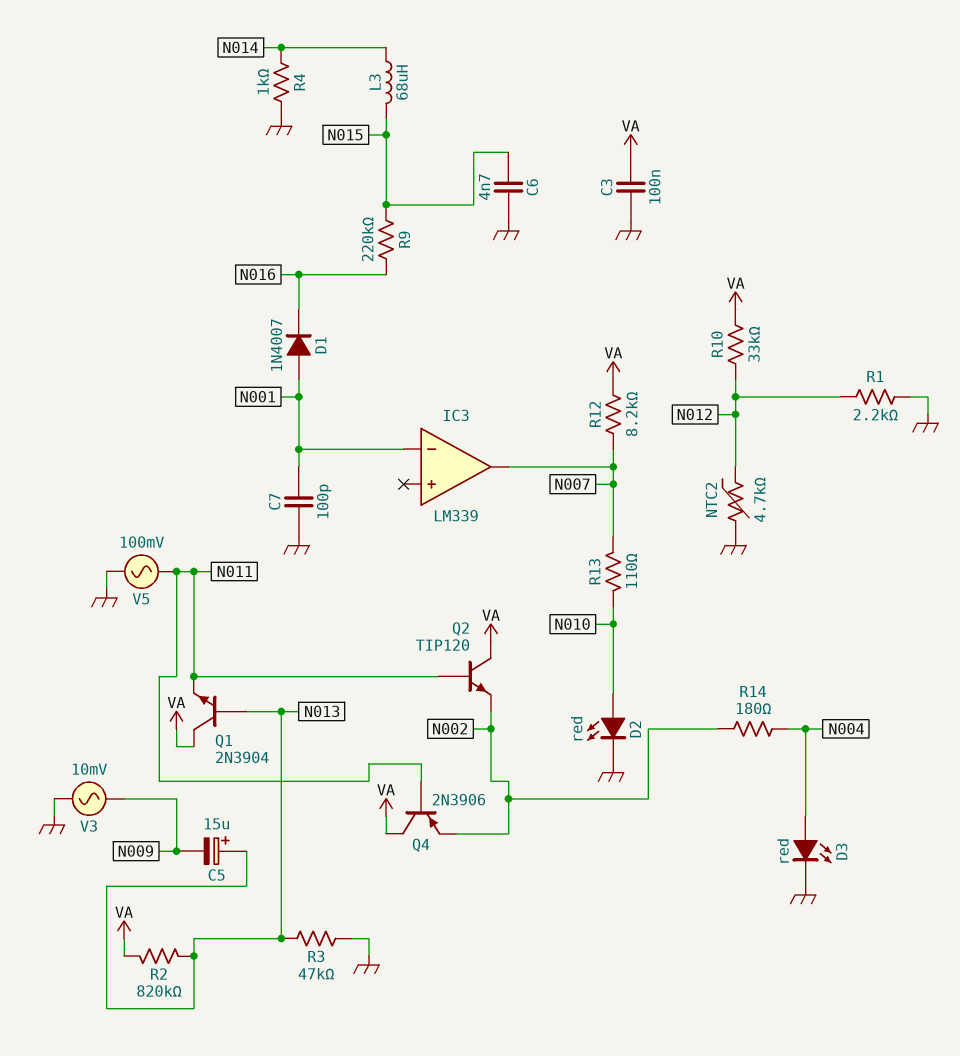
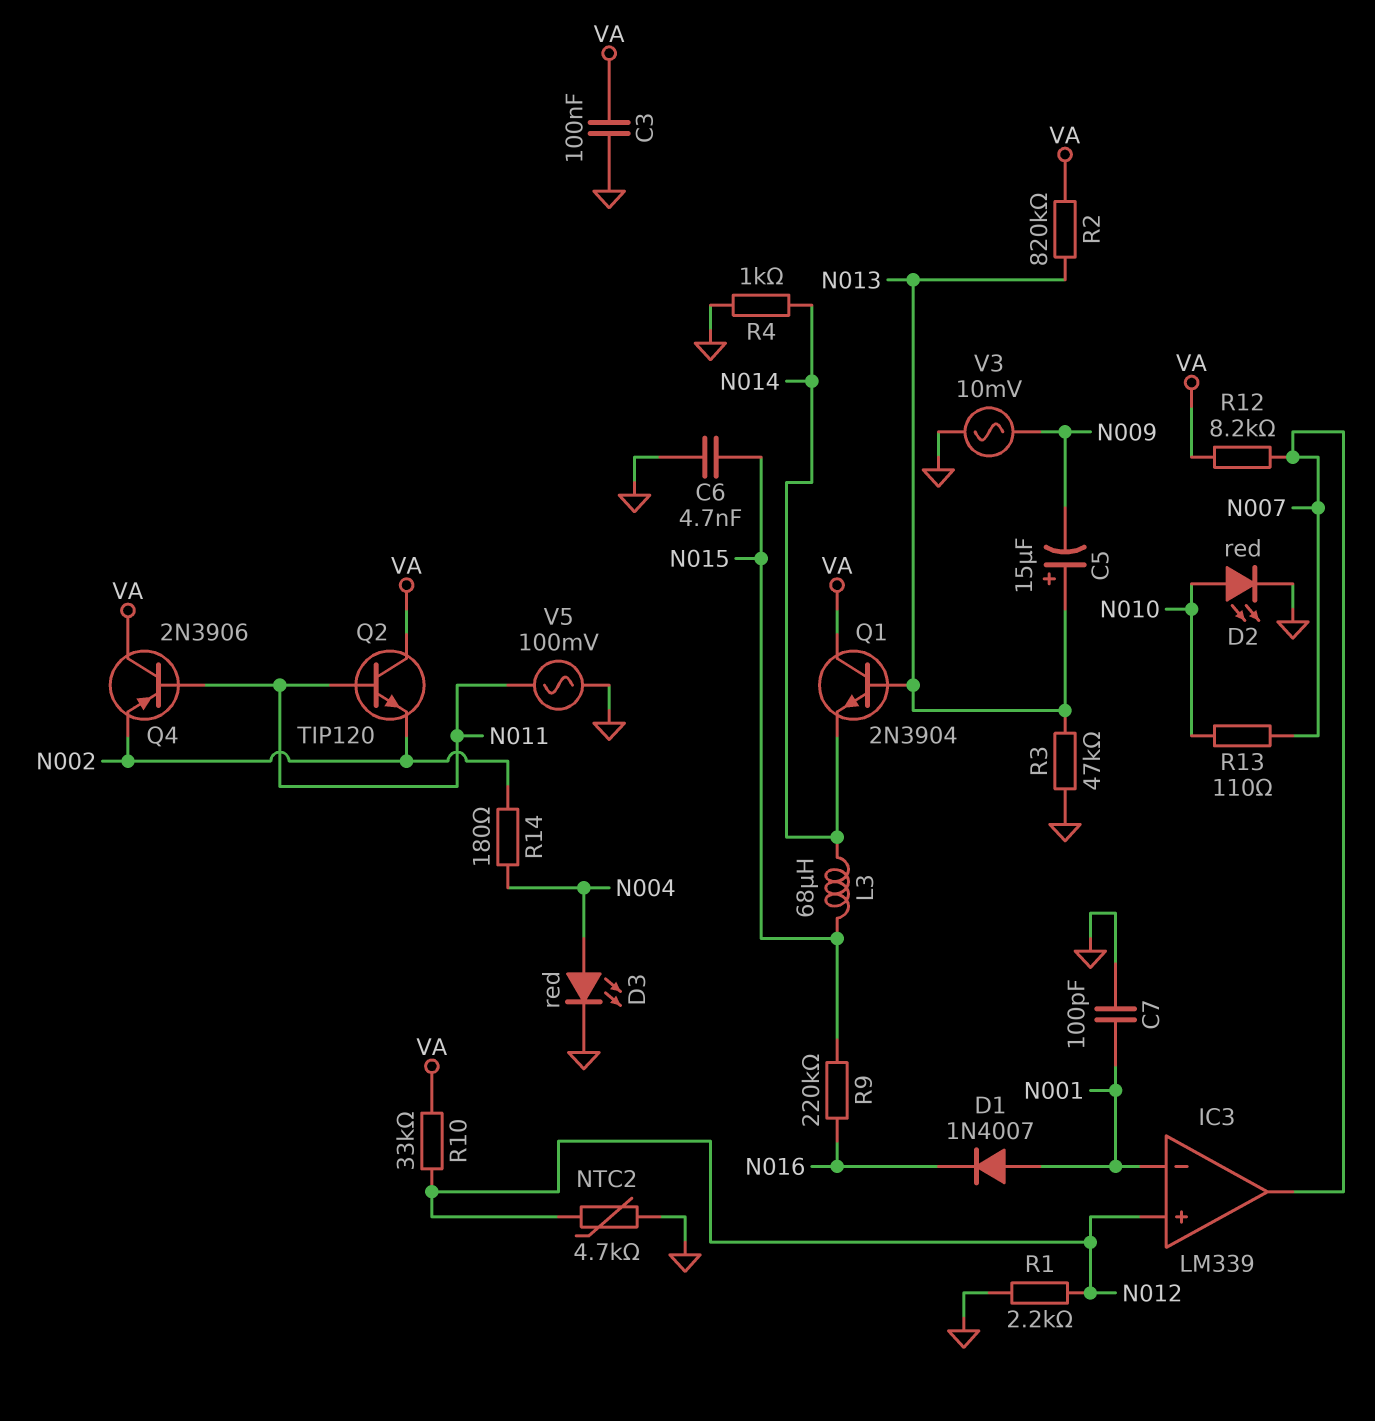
IC3 pin in+: none -> N012
Q1: NPN 2N3904 (B N013, C VA, E N011) -> NPN 2N3904 (B N013, C VA, E N014)

